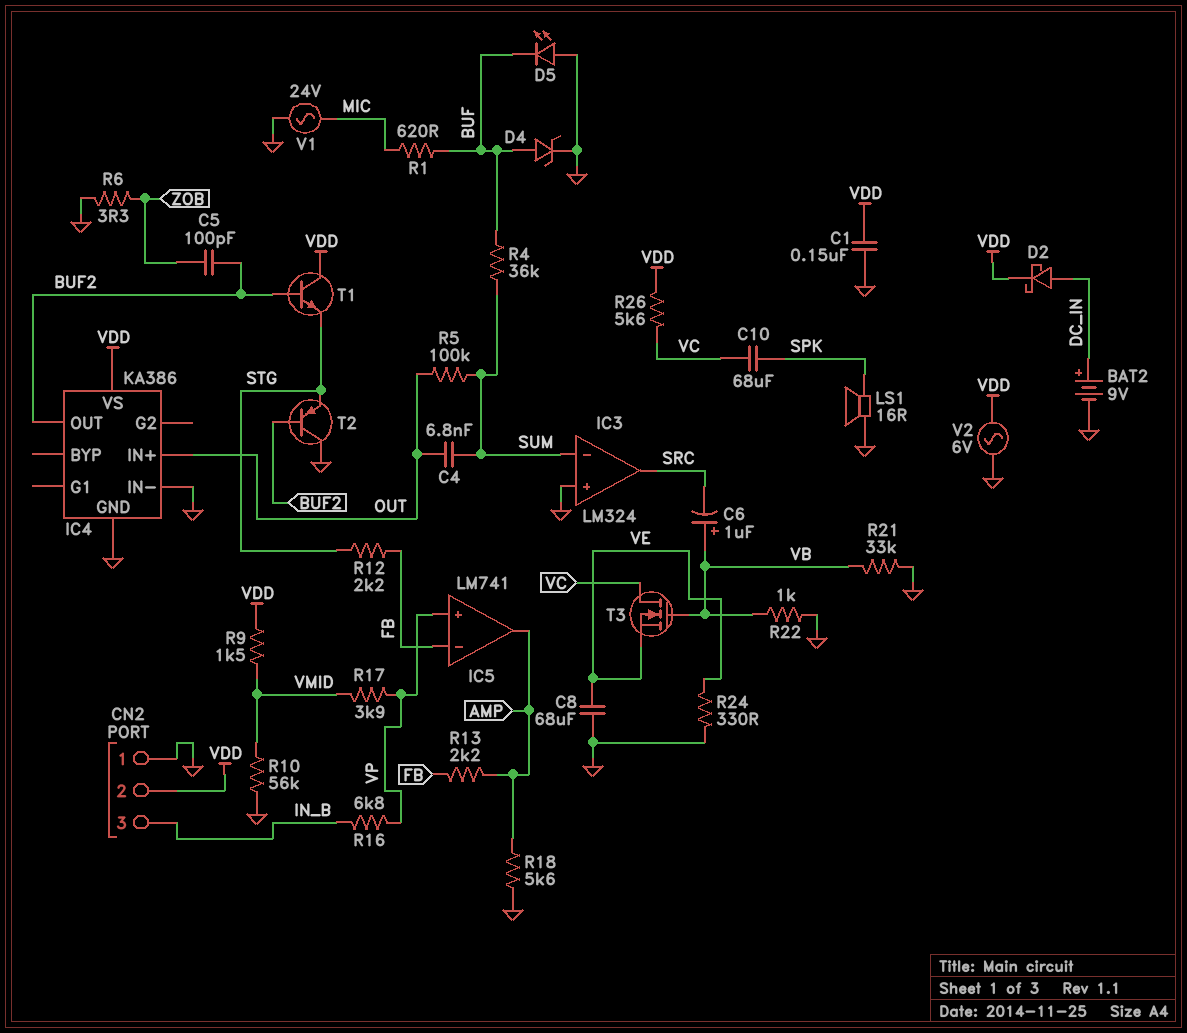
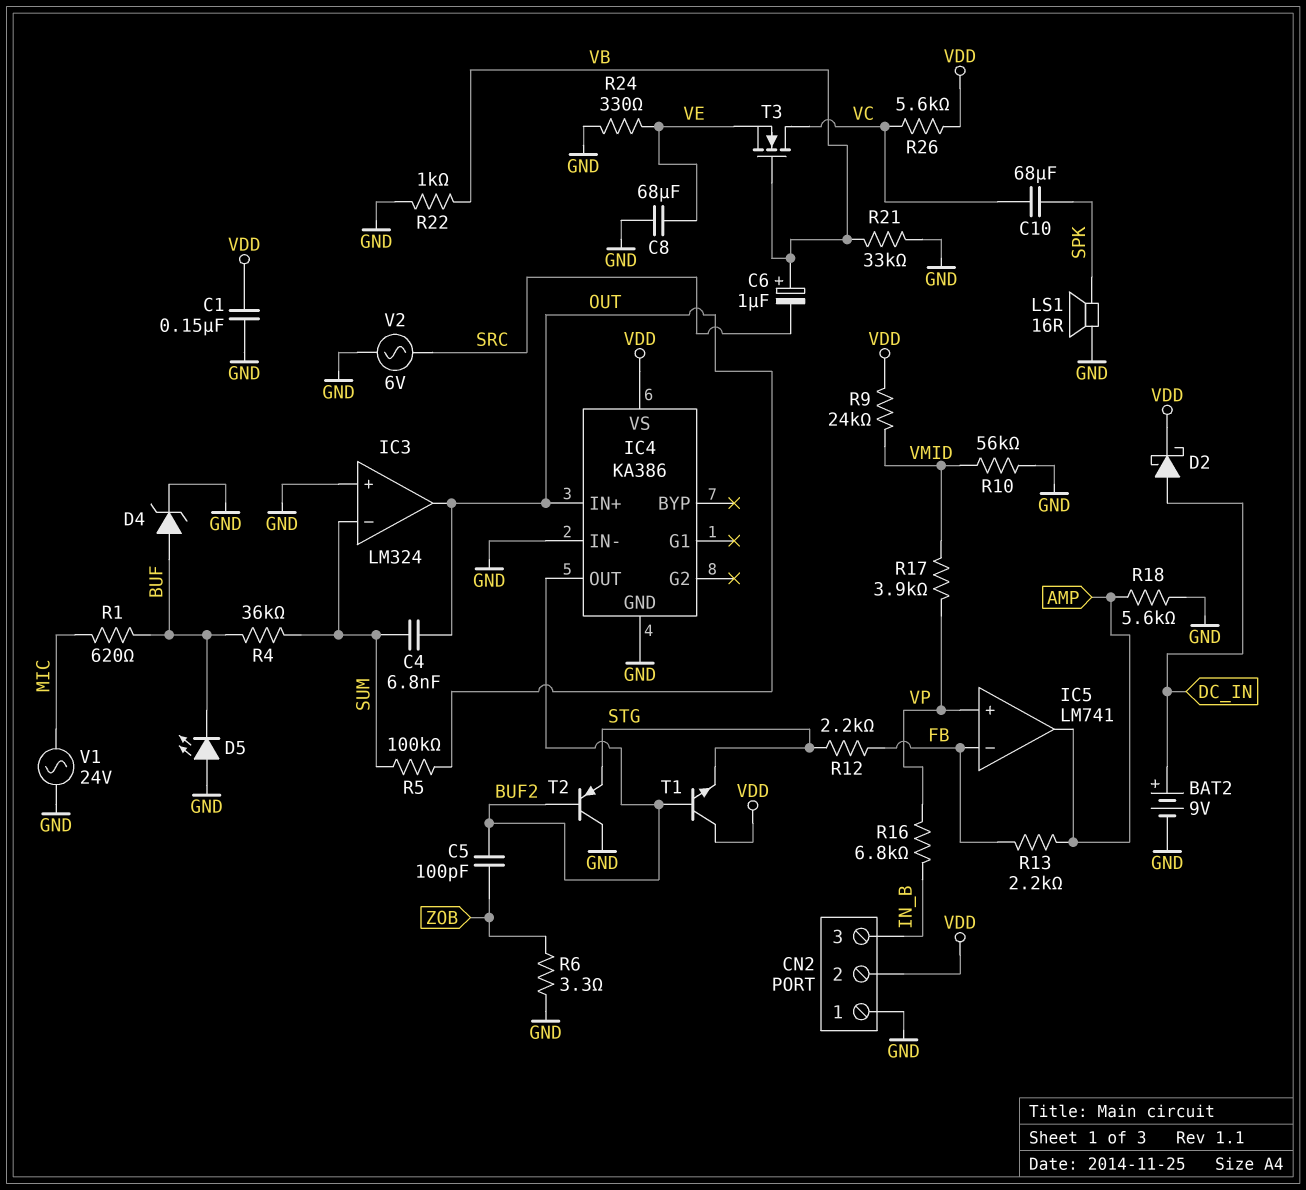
IC3 pin out: SRC -> OUT
R9: 1.5k (VDD, VMID) -> 24k (VDD, VMID)
V2: AC 6V (GND, VDD) -> AC 6V (GND, SRC)

